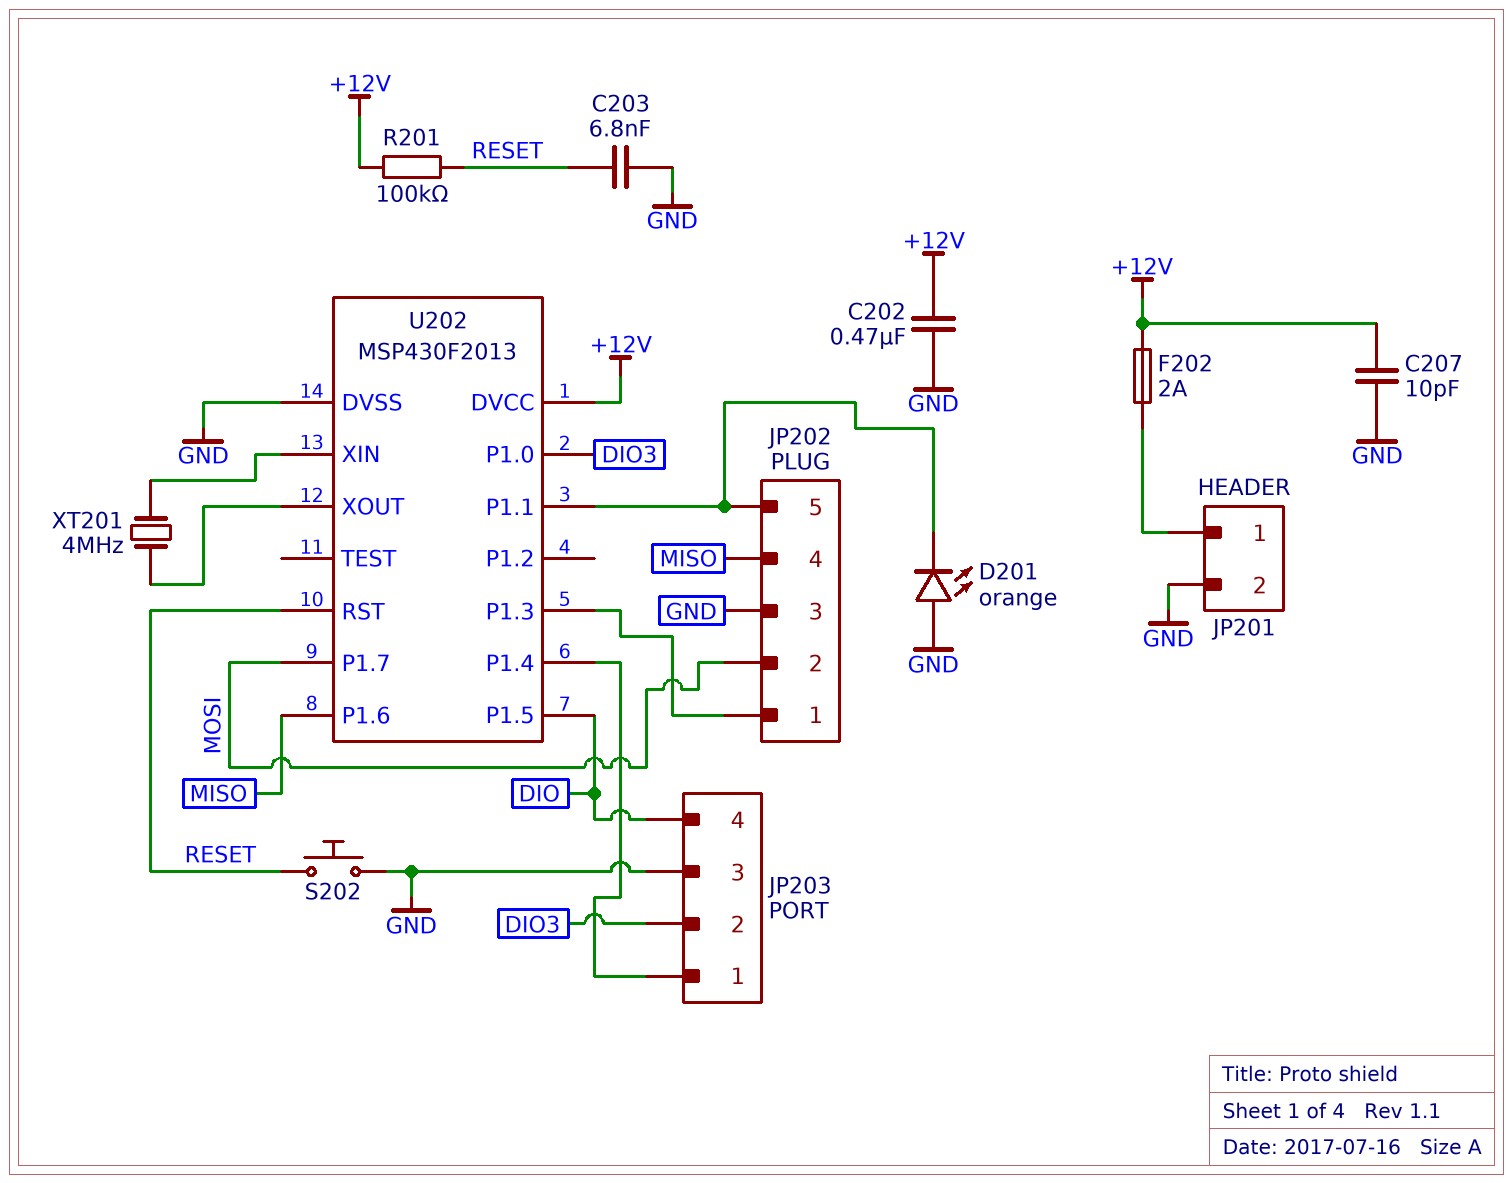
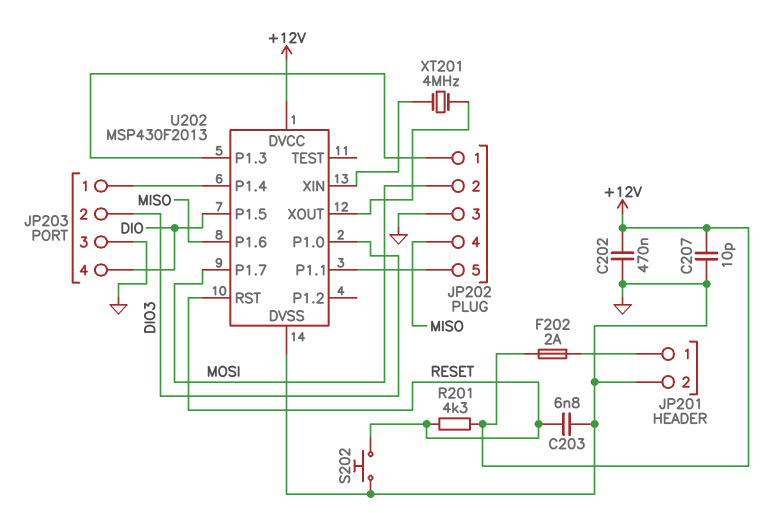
D201: LED orange (A GND, K JP202/5) -> none
R201: 100k (+12V, RESET) -> 4.3k (+12V, RESET)

